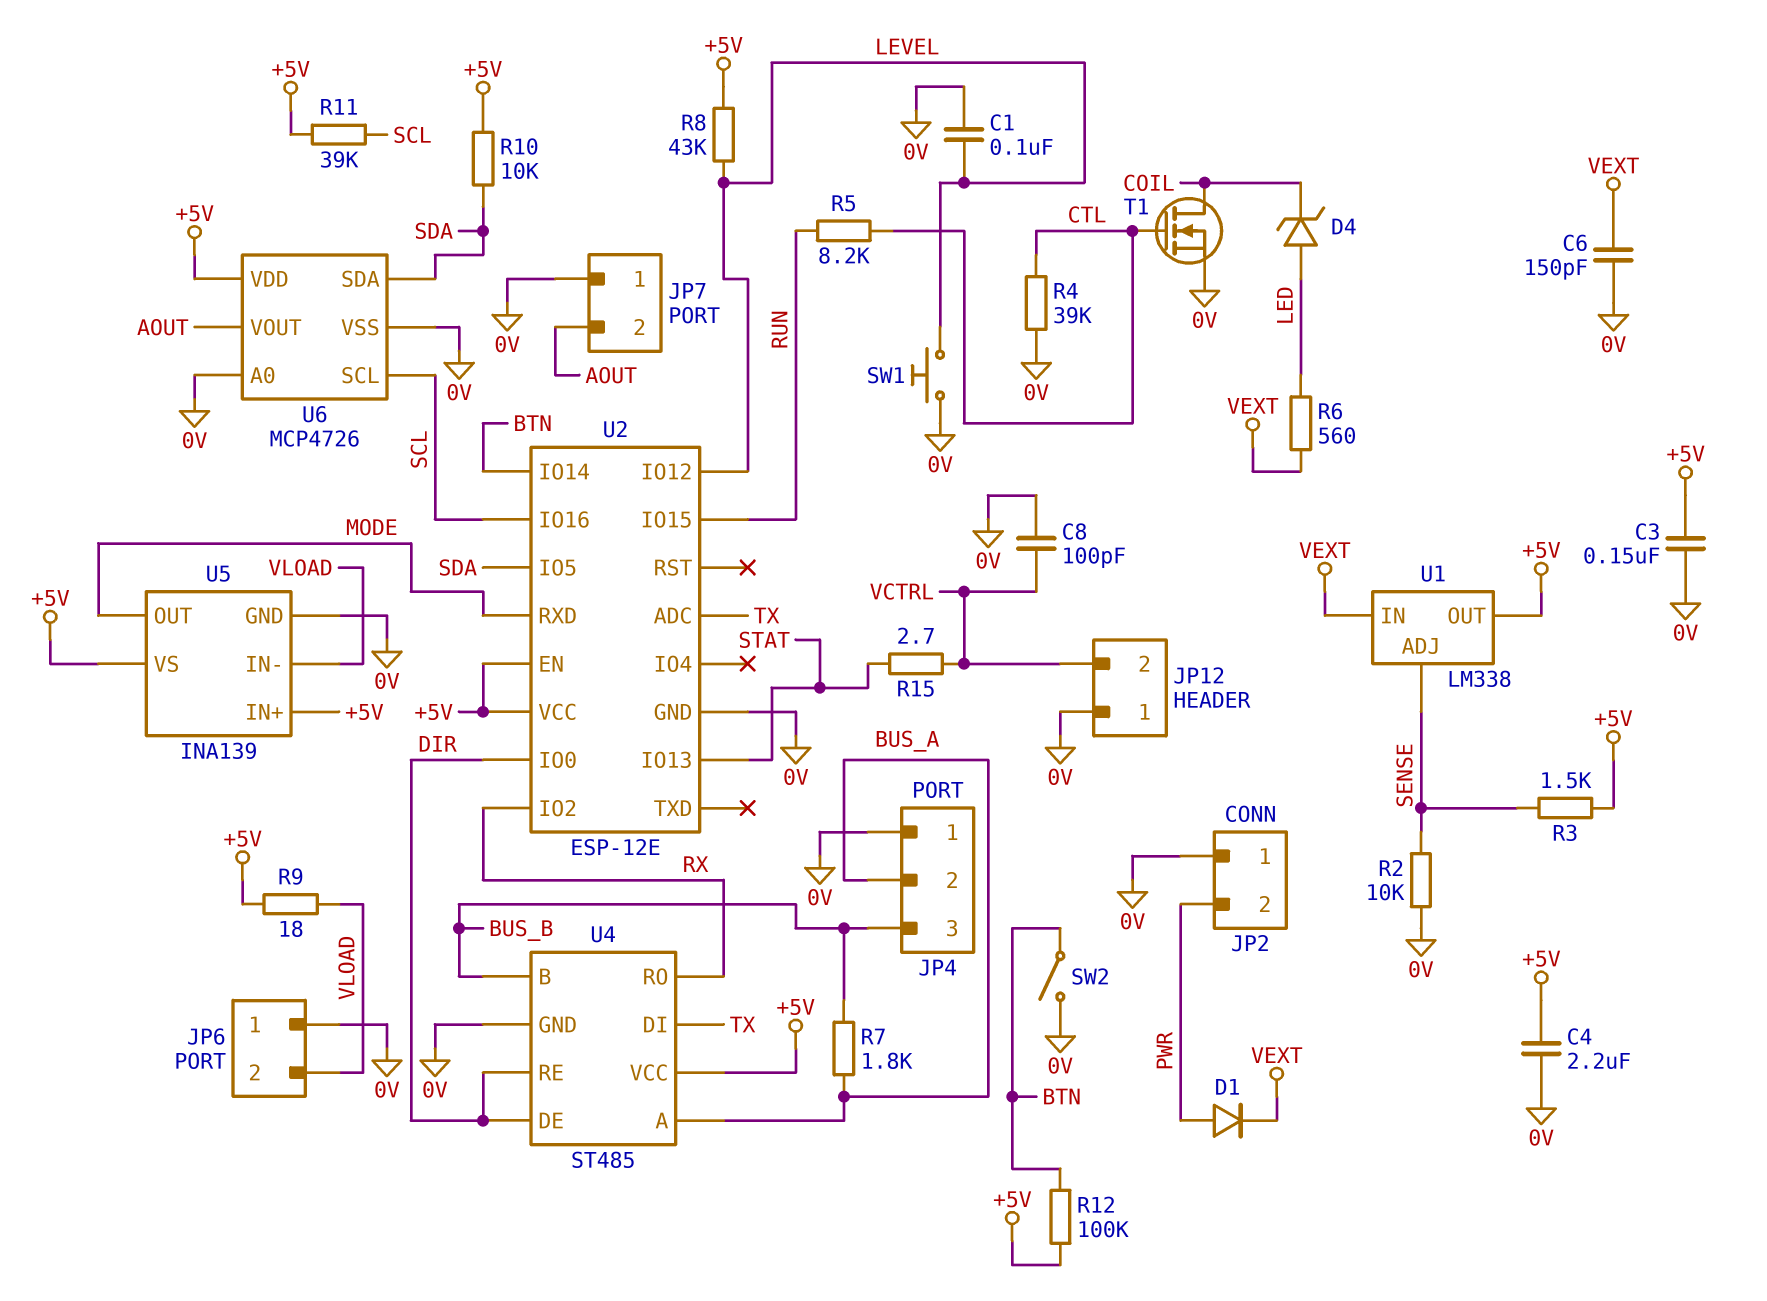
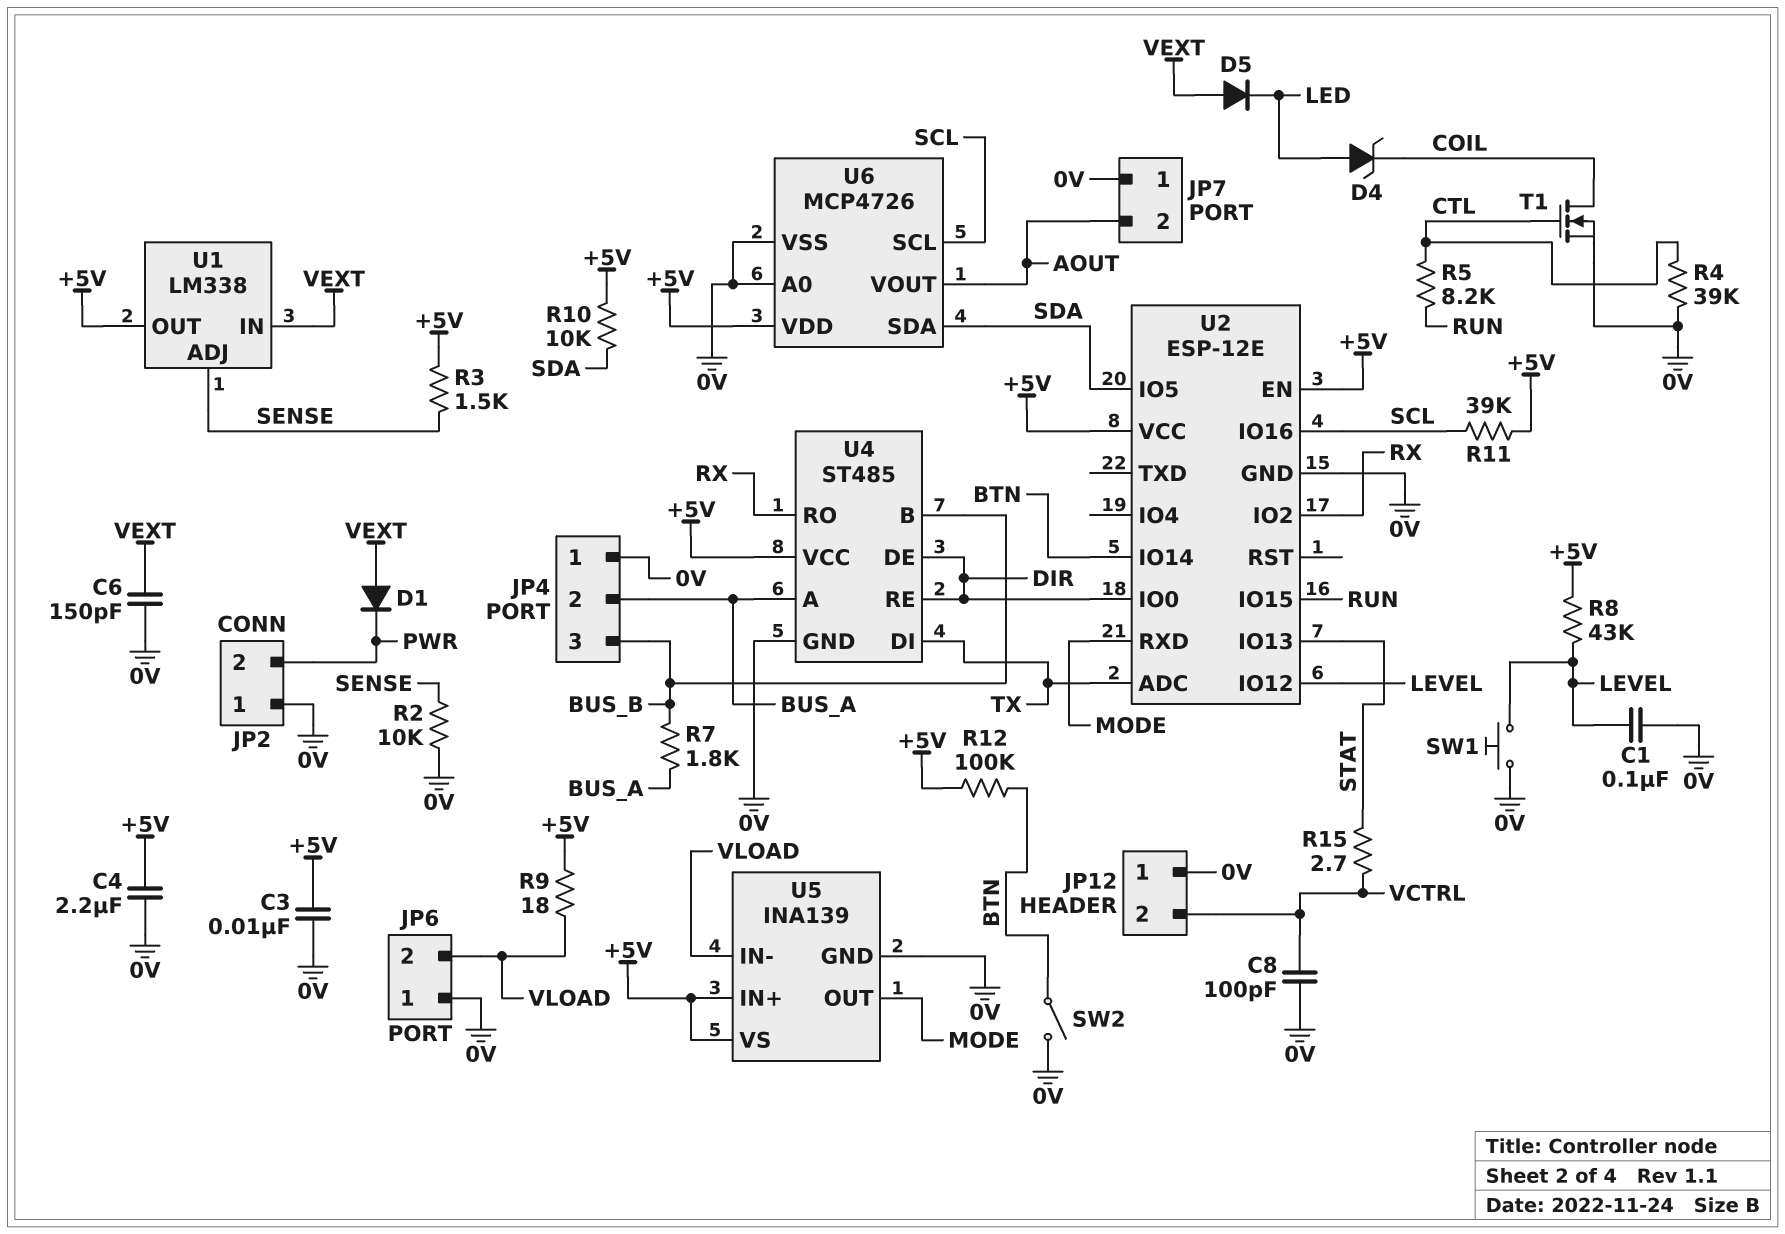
C3: 150nF (+5V, 0V) -> 10nF (+5V, 0V)
D1: diode (A PWR, K VEXT) -> diode (A VEXT, K PWR)
D5: none -> diode (A VEXT, K LED)
R6: 560 (LED, VEXT) -> none

